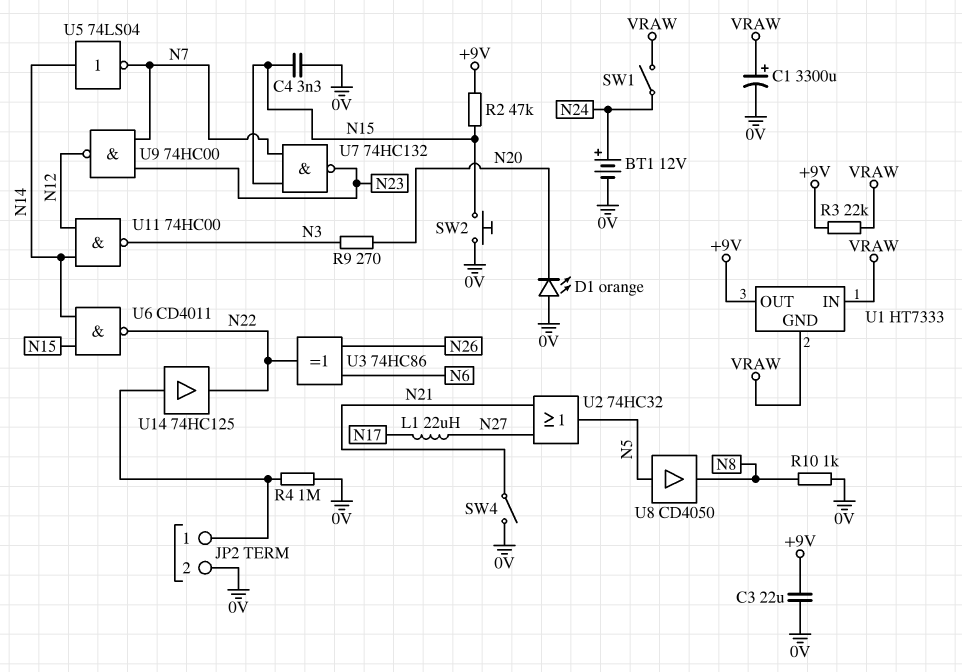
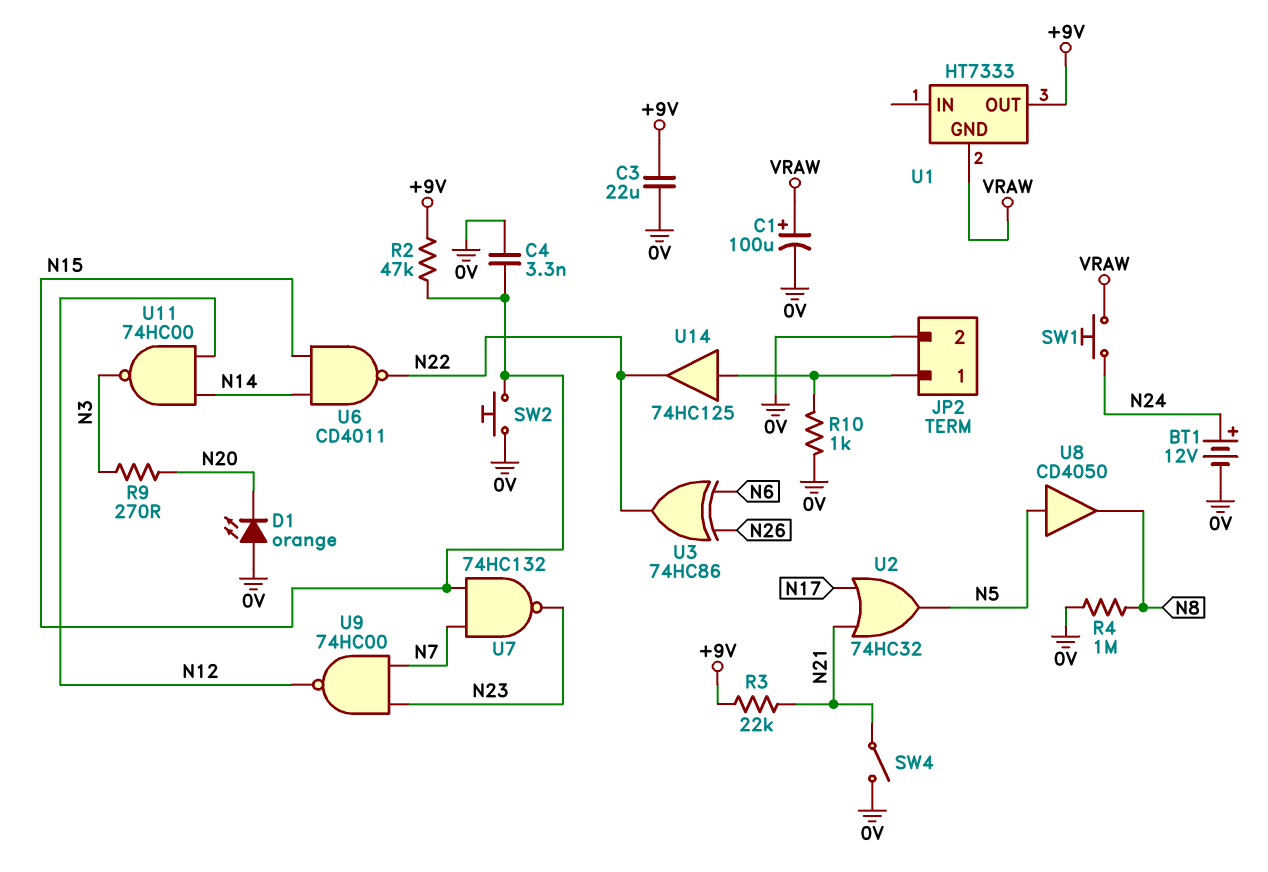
C1: 3300uF (plus VRAW, minus 0V) -> 100uF (plus VRAW, minus 0V)
L1: 22uH (N17, N27) -> none
R3: 22k (+9V, VRAW) -> 22k (+9V, N21)
R4: 1M (0V, JP2/1) -> 1M (0V, N8)
R10: 1k (0V, N8) -> 1k (0V, JP2/1)
SW1: switch (N24, VRAW) -> button (N24, VRAW)
U1 pin IN: VRAW -> none
U2: OR 74HC32 (in N21, in N27, out N5) -> OR 74HC32 (in N17, in N21, out N5)
U5: NOT 74LS04 (in N14, out N7) -> none

